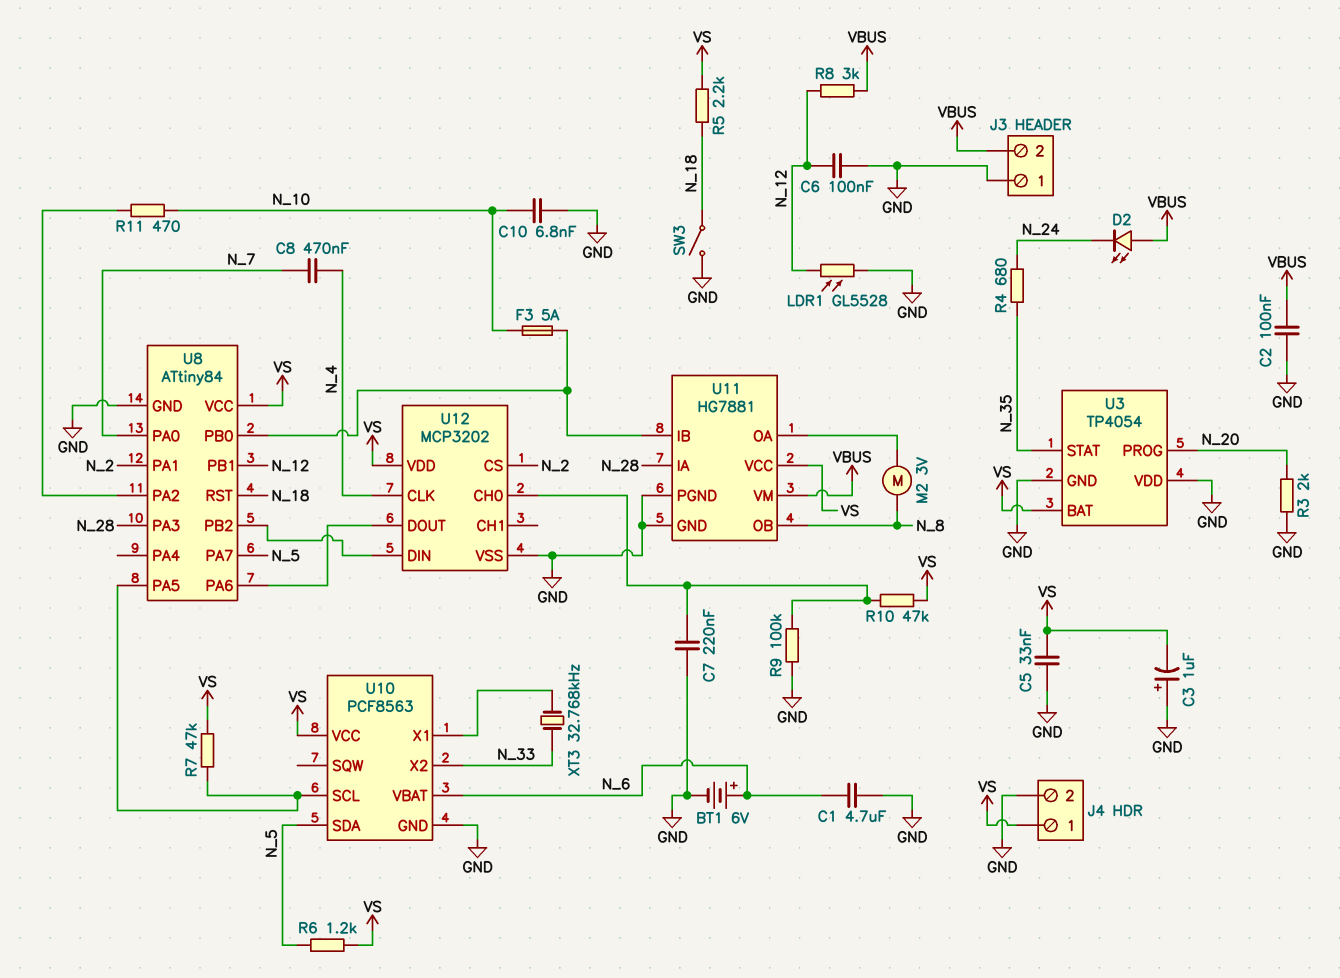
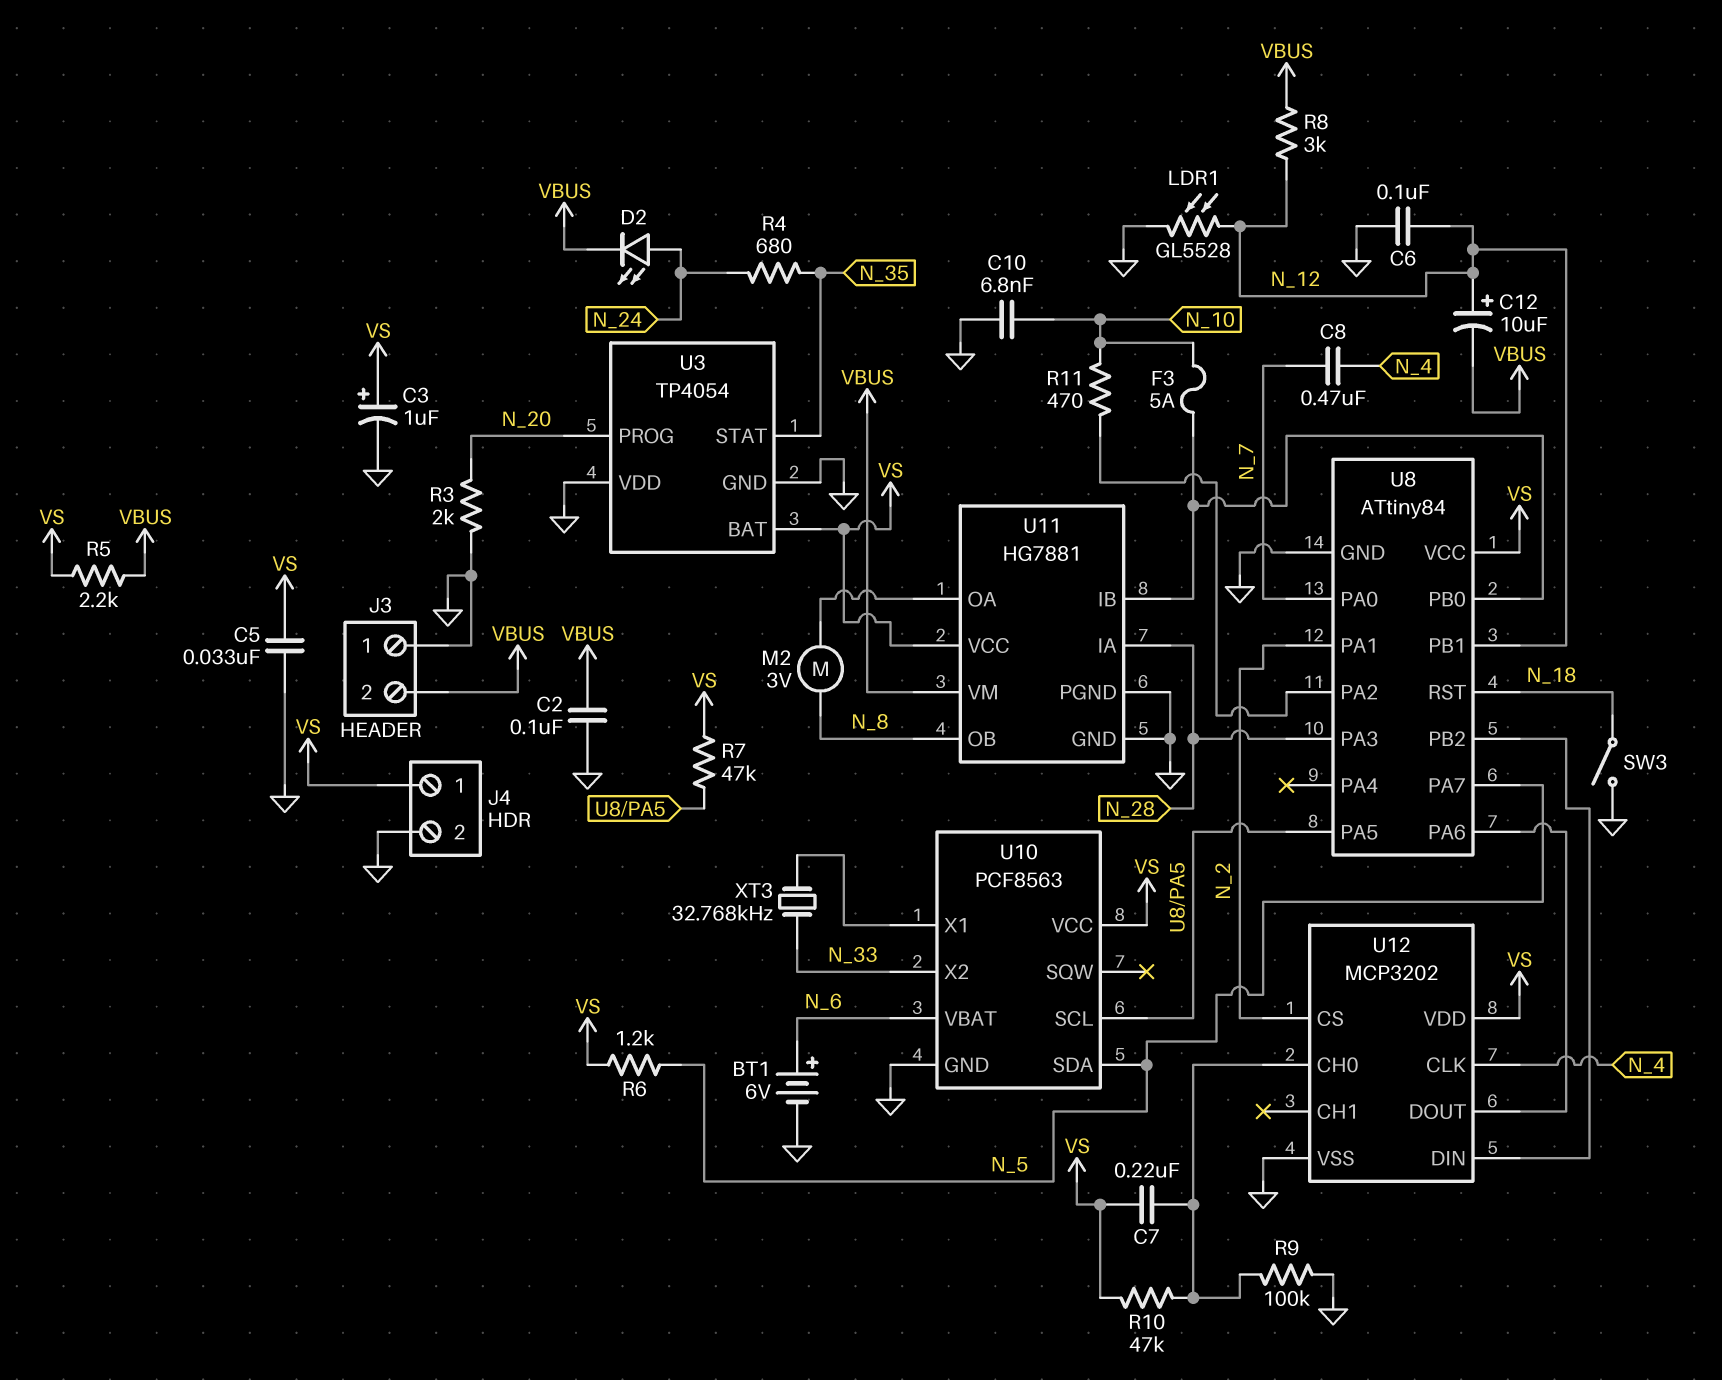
C1: 4.7uF (GND, N_6) -> none
C3: 1uF (plus GND, minus VS) -> 1uF (plus VS, minus GND)
C7: 220nF (GND, U12/CH0) -> 220nF (U12/CH0, VS)
C12: none -> 10uF (plus N_12, minus VBUS)
D2: LED (A VBUS, K N_24) -> LED (A N_24, K VBUS)
R5: 2.2k (N_18, VS) -> 2.2k (VBUS, VS)

